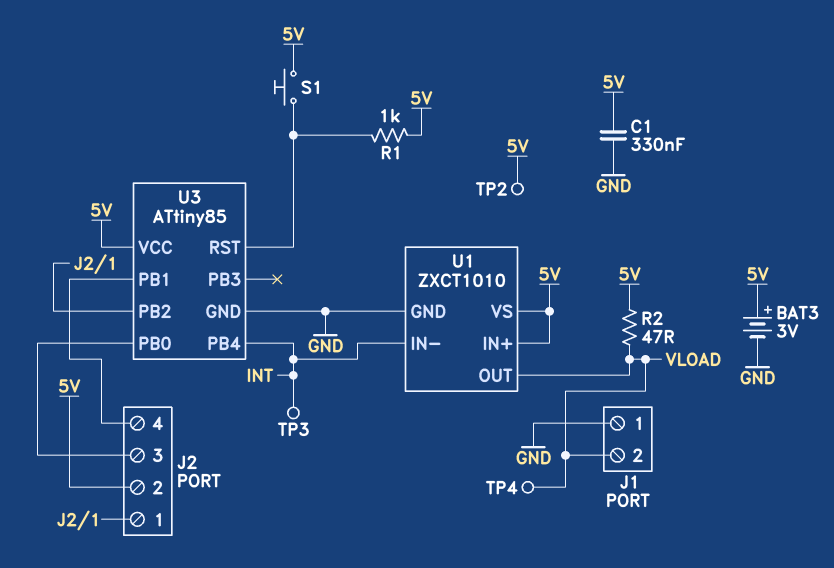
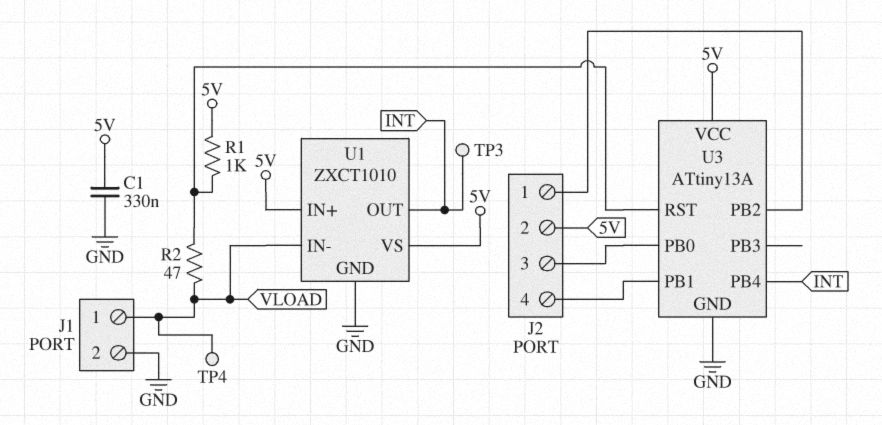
BAT3: 3V (plus 5V, minus GND) -> none
J1 pin 1: GND -> VLOAD
J1 pin 2: VLOAD -> GND
R2: 47 (5V, VLOAD) -> 47 (U3/RST, VLOAD)
S1: button (5V, U3/RST) -> none
TP2: test point (5V) -> none
U1 pin IN-: INT -> VLOAD
U1 pin OUT: VLOAD -> INT
U3: ATtiny85 -> ATtiny13A

